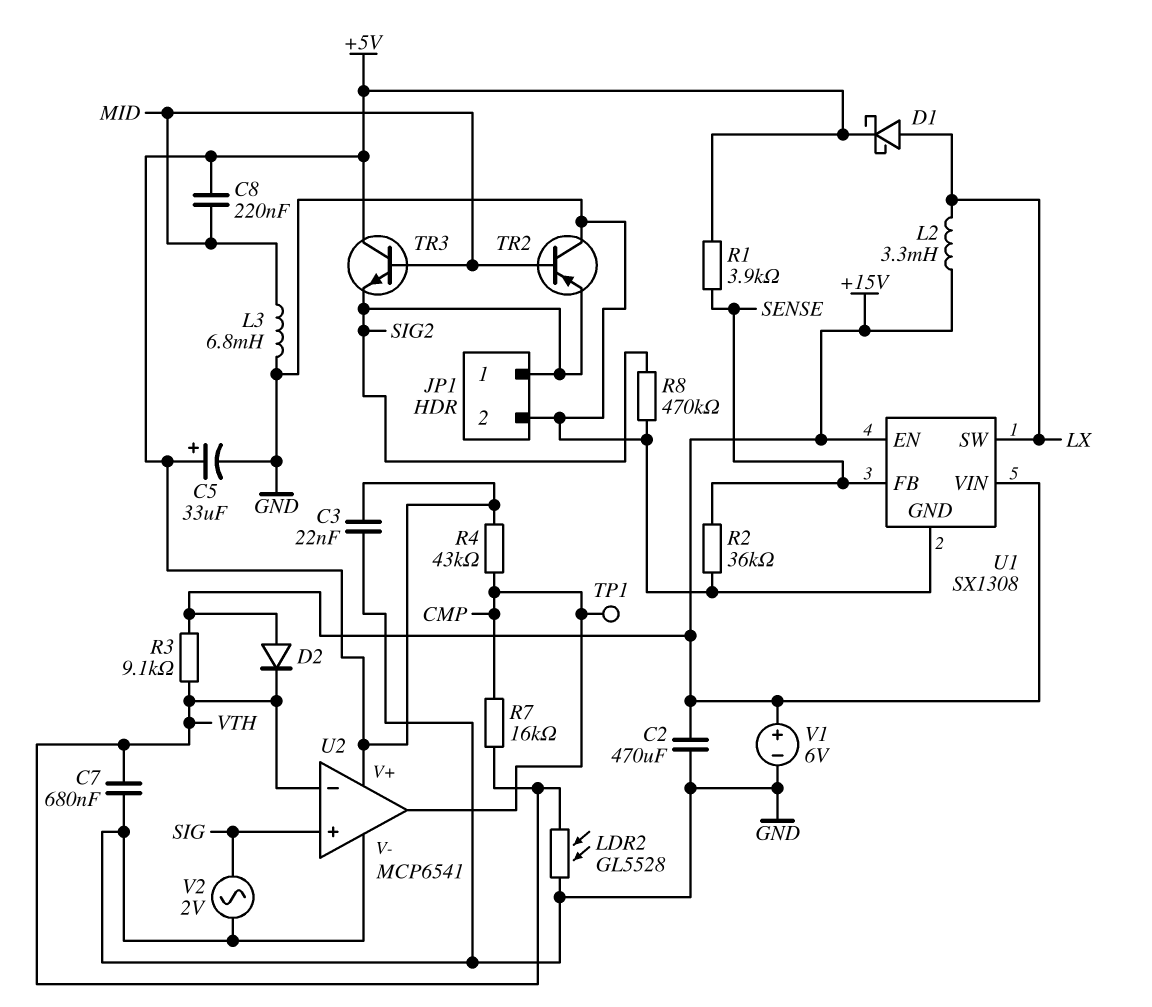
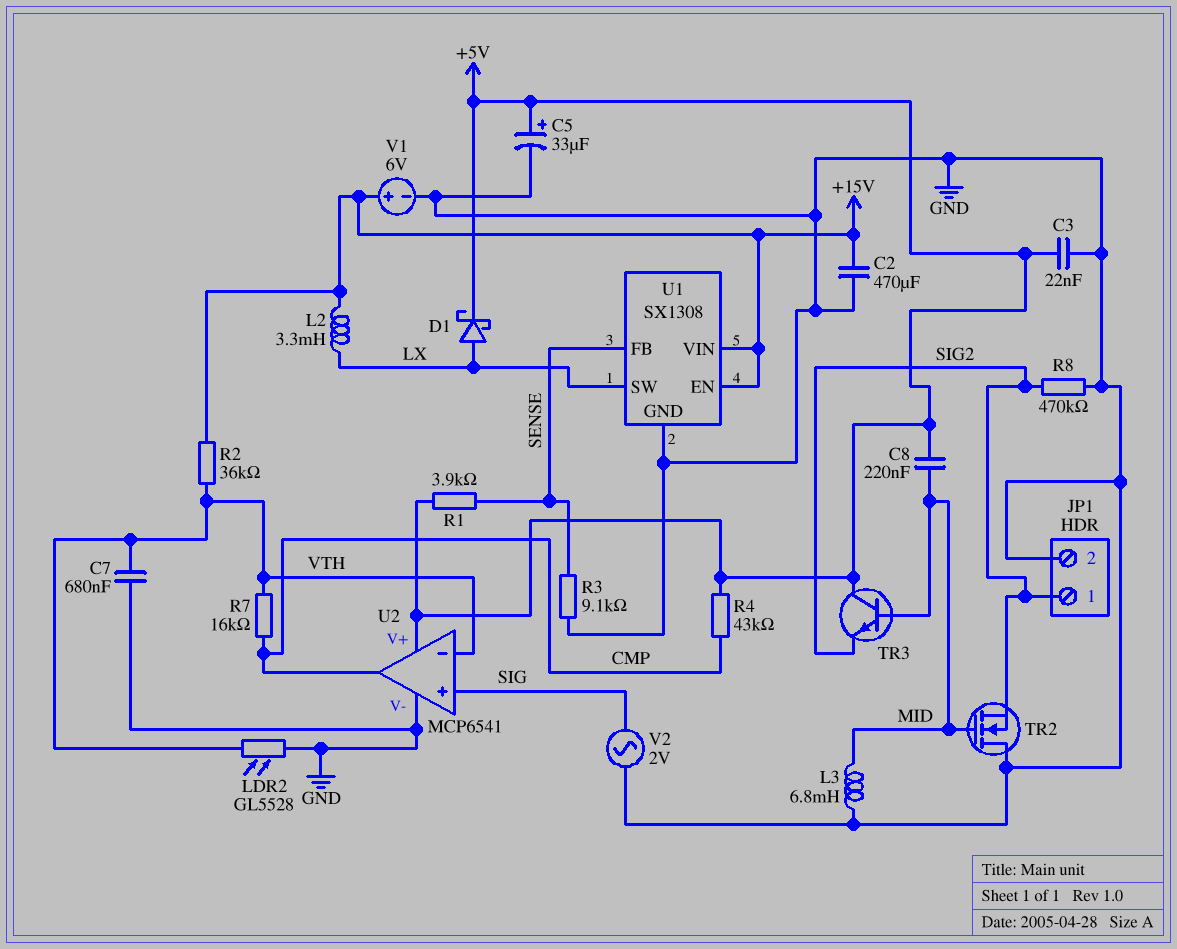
D2: diode (A +15V, K VTH) -> none
R2: 36k (GND, SENSE) -> 36k (+15V, VTH)
R3: 9.1k (+15V, VTH) -> 9.1k (GND, SENSE)
TP1: test point (CMP) -> none
TR2: PNP (B MID, C GND, E SIG2) -> NMOS (G MID, D GND, S SIG2)

